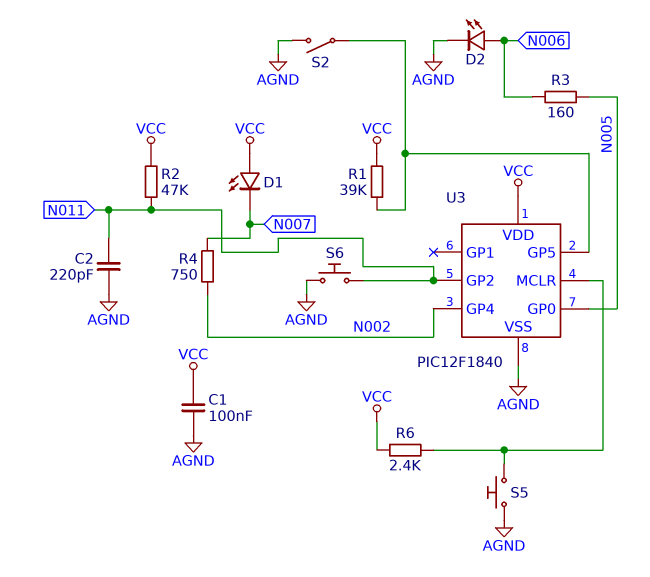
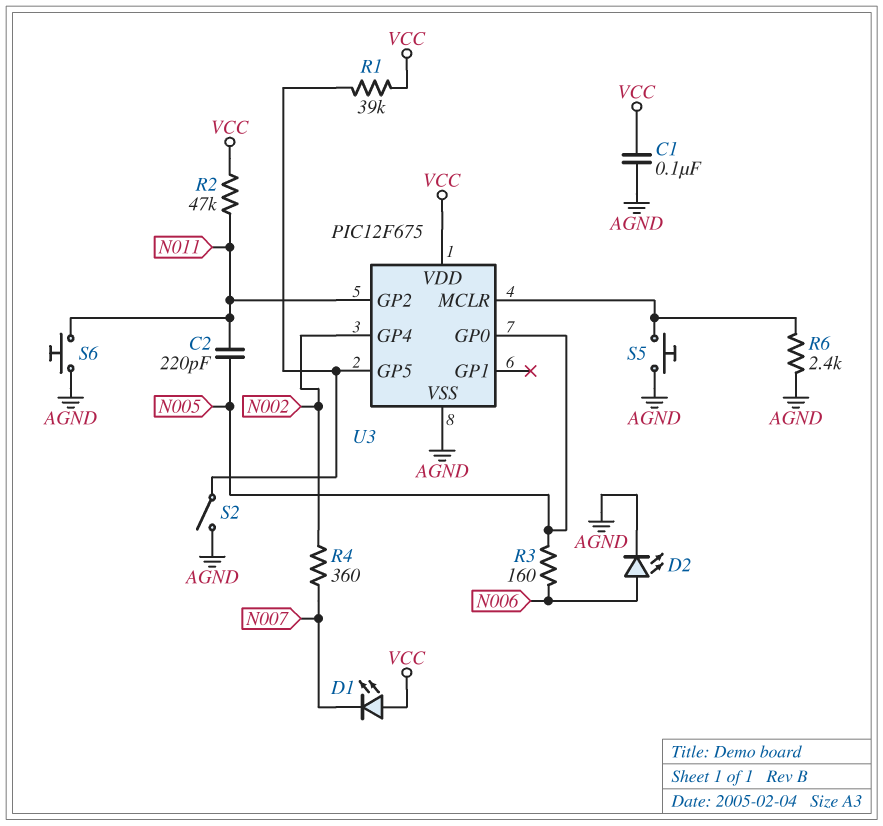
C2: 220pF (AGND, N011) -> 220pF (N005, N011)
R4: 750 (N002, N007) -> 360 (N002, N007)
R6: 2.4k (U3/MCLR, VCC) -> 2.4k (AGND, U3/MCLR)
U3: PIC12F1840 -> PIC12F675

